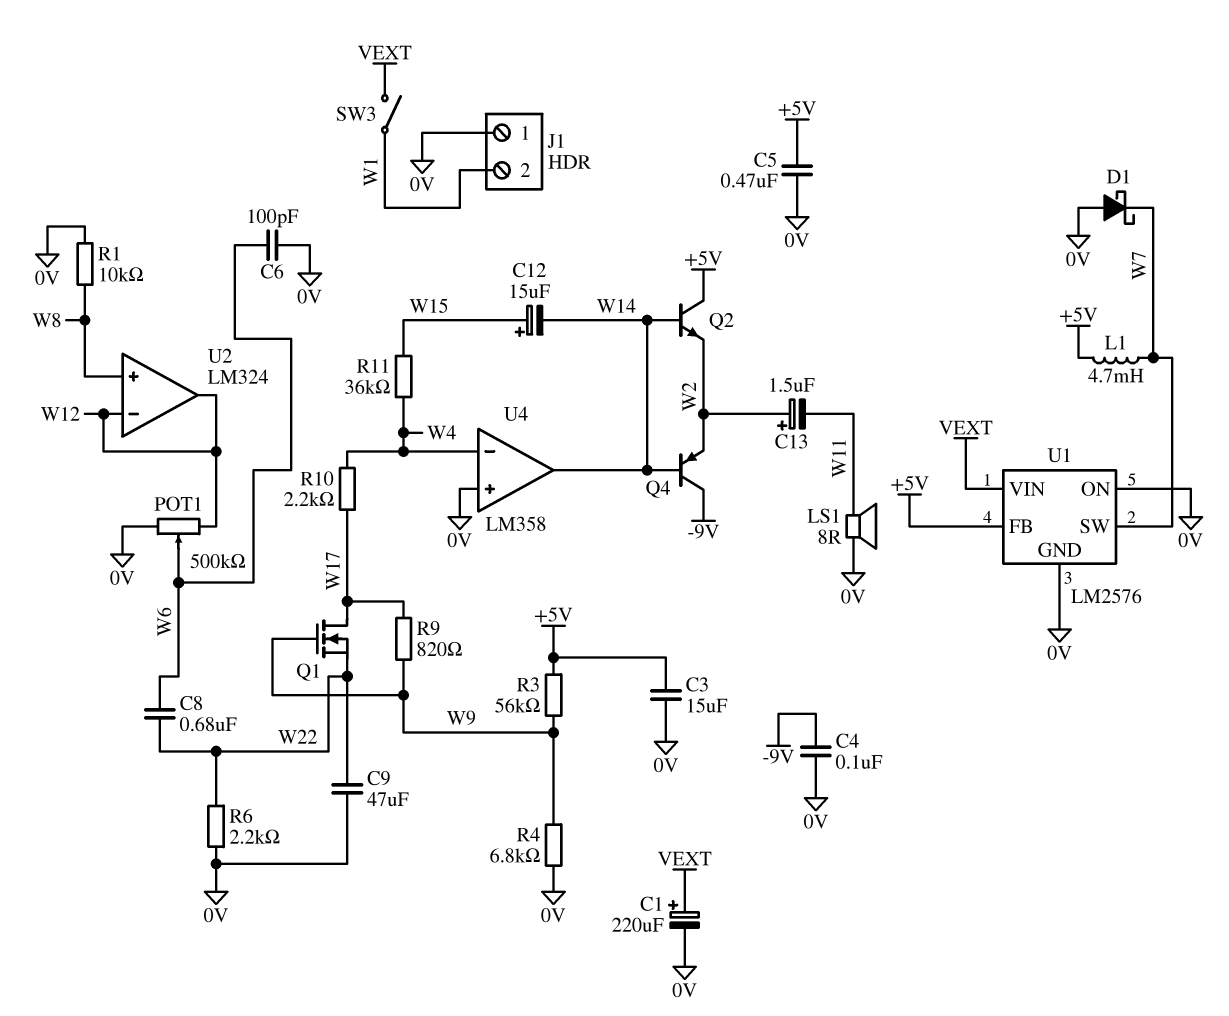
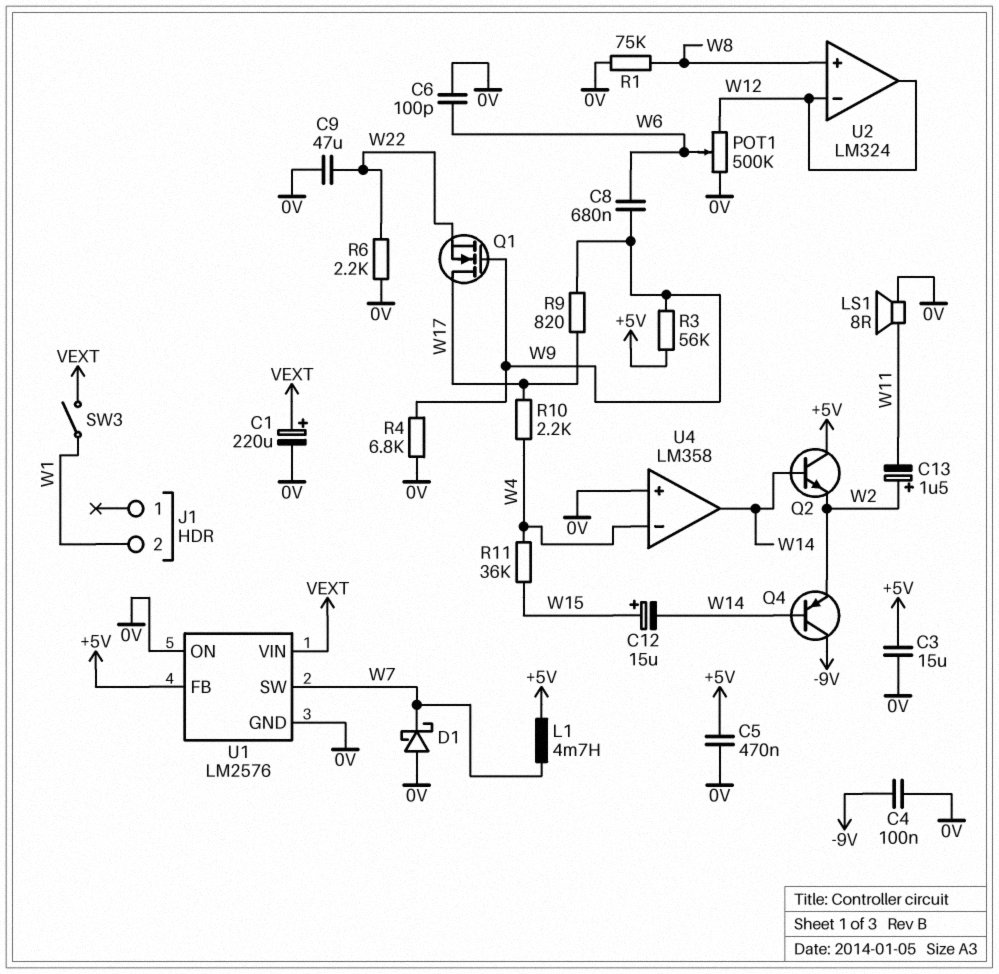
C8: 680nF (W6, W22) -> 680nF (W6, W9)
J1 pin 1: 0V -> none
R1: 10k (0V, W8) -> 75k (0V, W8)

